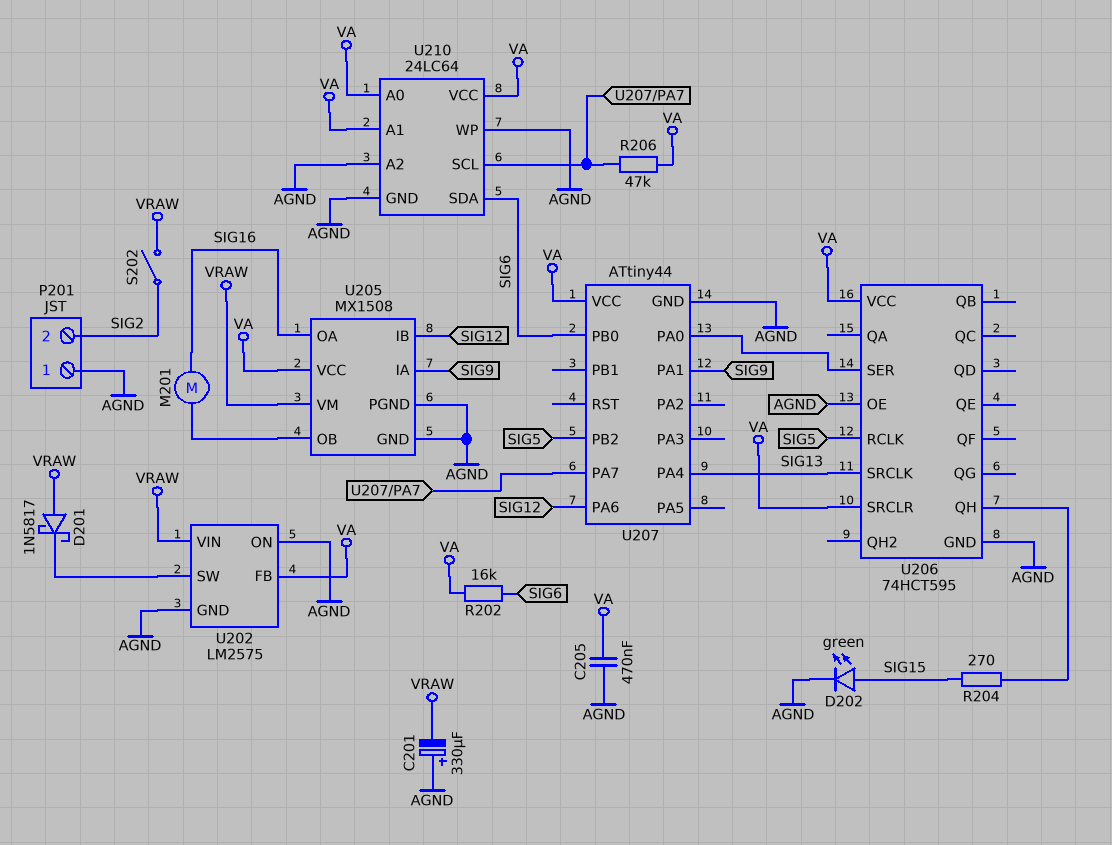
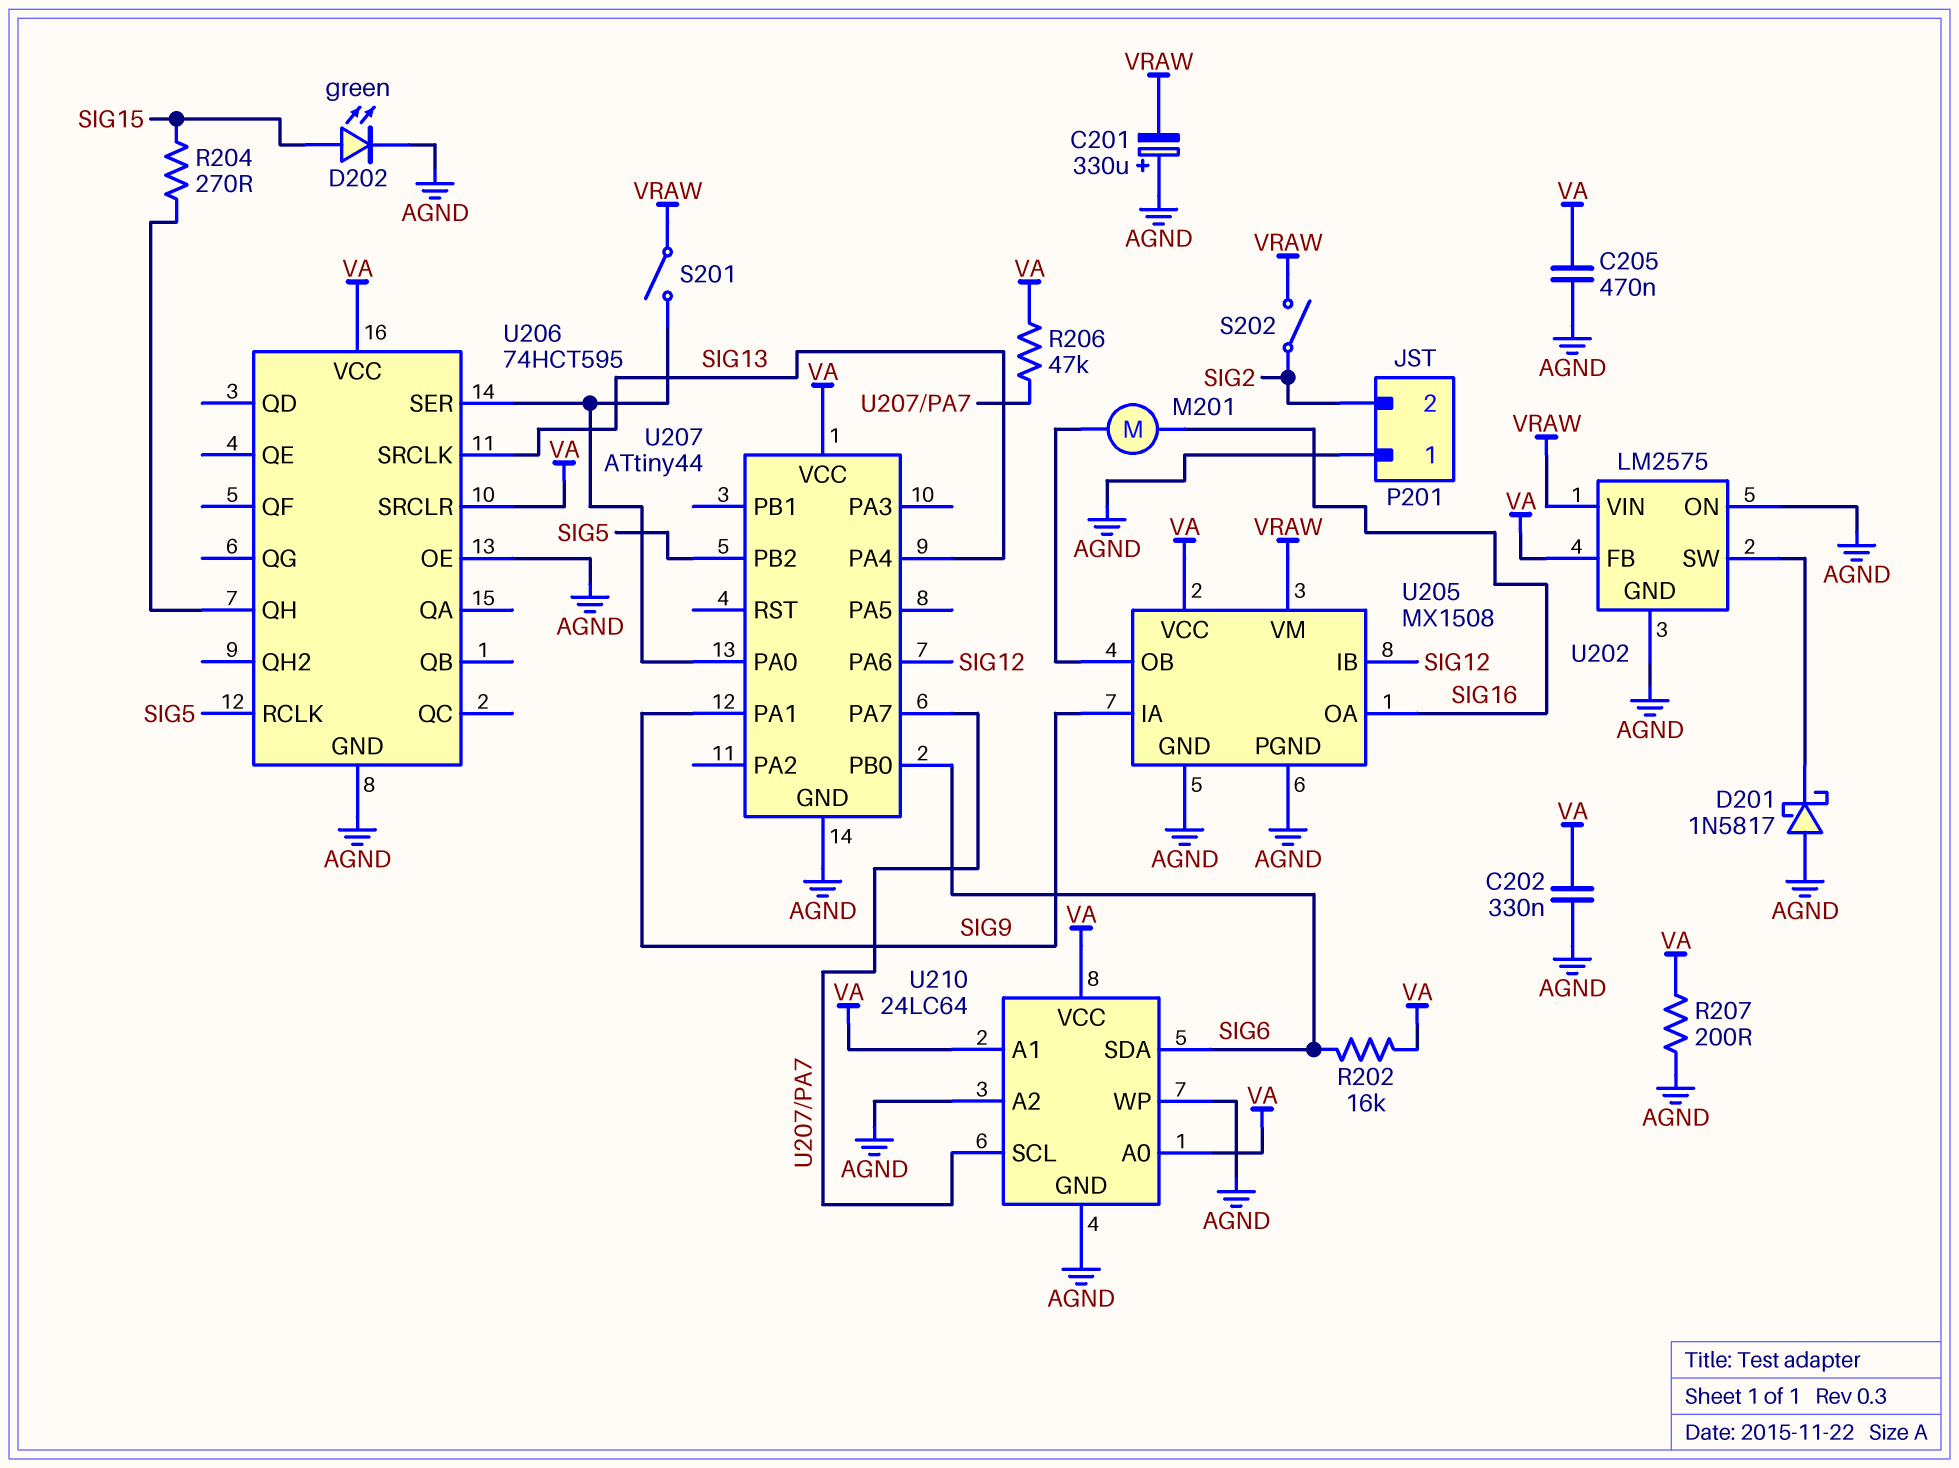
C202: none -> 330nF (AGND, VA)
D201: schottky 1N5817 (A VRAW, K U202/SW) -> schottky 1N5817 (A AGND, K U202/SW)
R207: none -> 200 (AGND, VA)
S201: none -> switch (U206/SER, VRAW)

